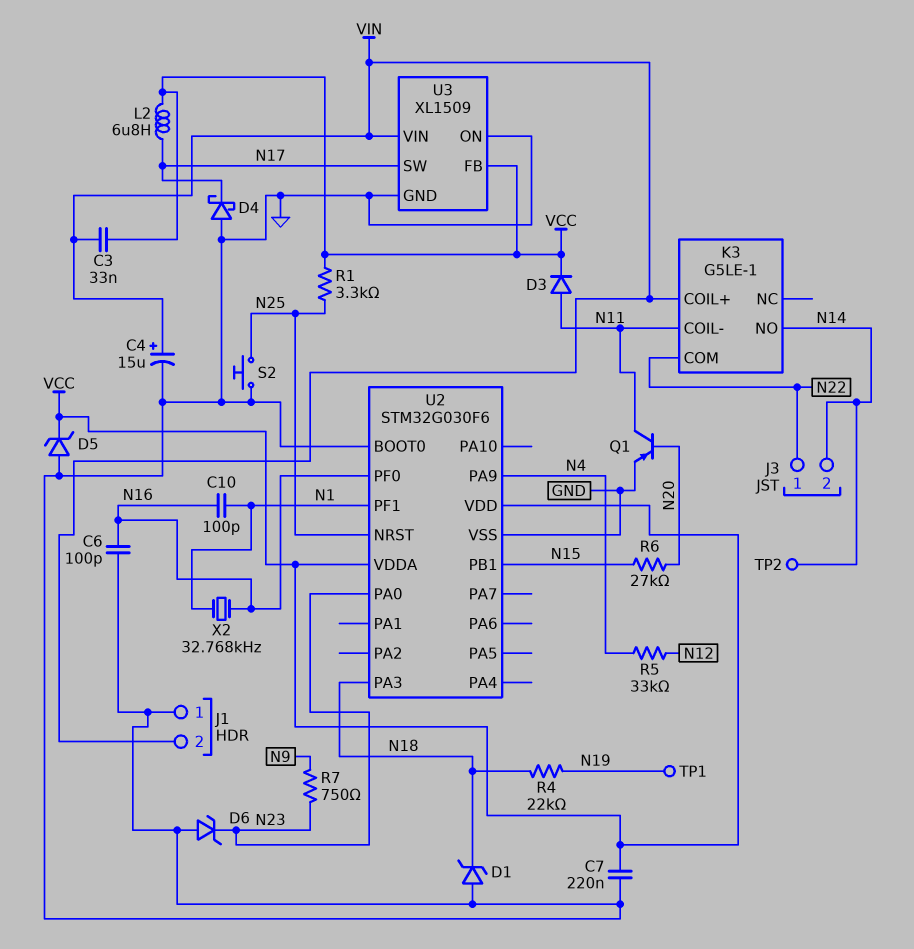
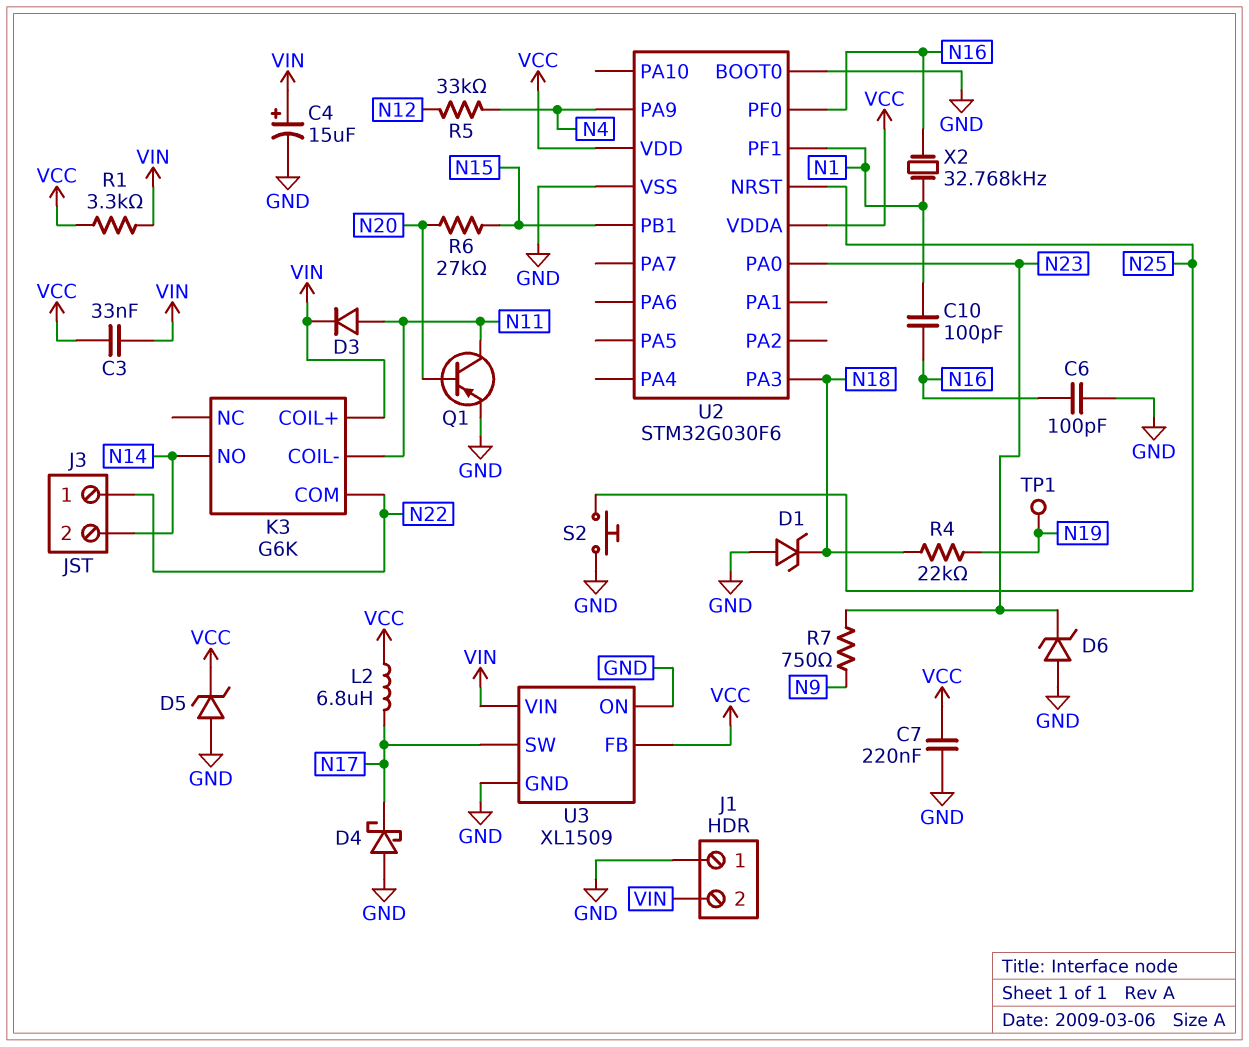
D3: diode (A N11, K VCC) -> diode (A N11, K VIN)
K3: G5LE-1 -> G6K
R1: 3.3k (N25, VCC) -> 3.3k (VCC, VIN)
TP2: test point (N14) -> none

